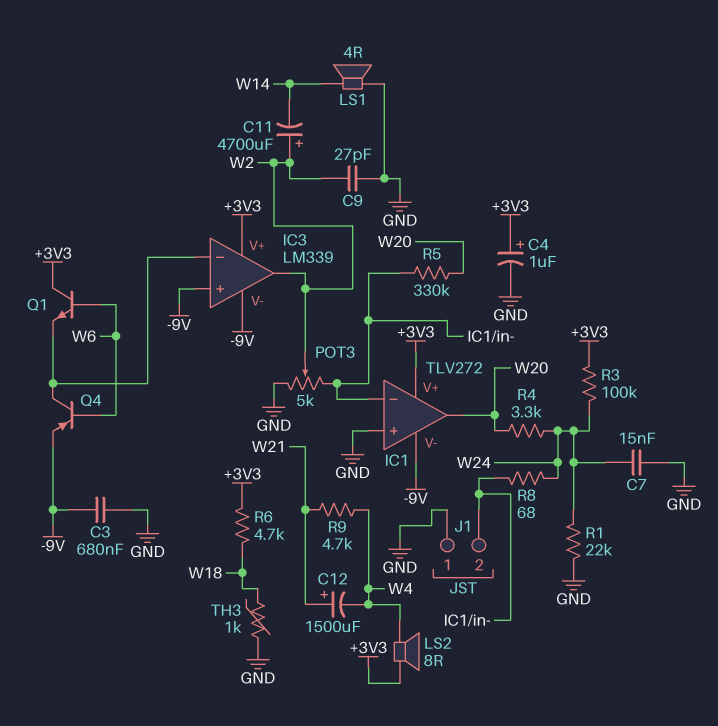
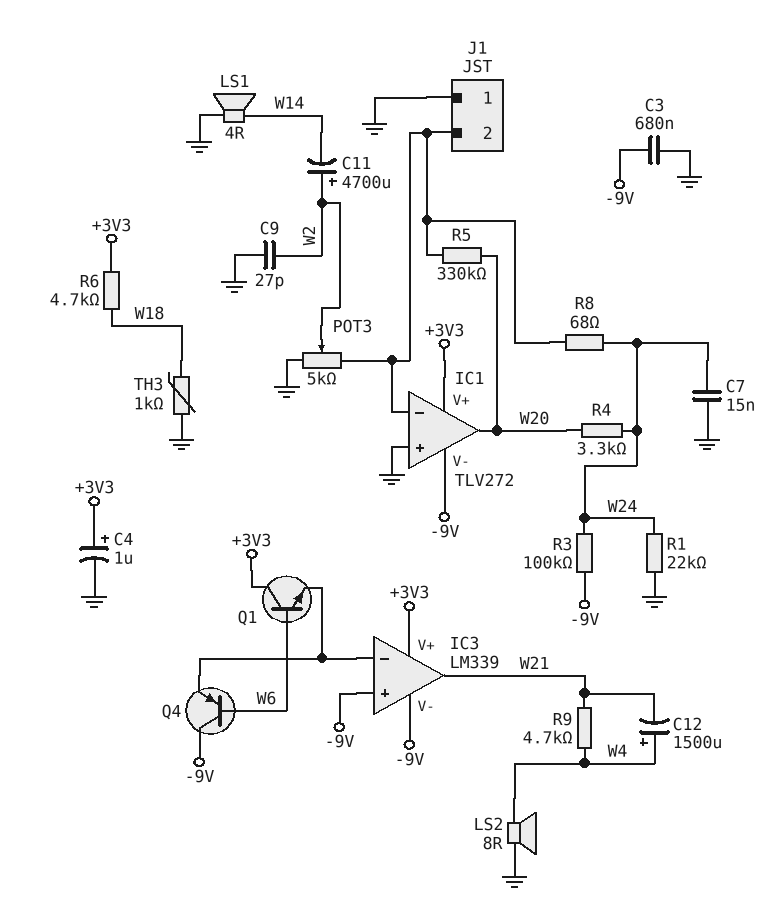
C12: 1500uF (plus W21, minus W4) -> 1500uF (plus W4, minus W21)
IC3 pin out: W2 -> W21
LS2: speaker 8R (+3V3, W4) -> speaker 8R (GND, W4)
Q4: PNP (B W6, C IC3/in-, E -9V) -> PNP (B W6, C -9V, E IC3/in-)
R3: 100k (+3V3, W24) -> 100k (-9V, W24)

